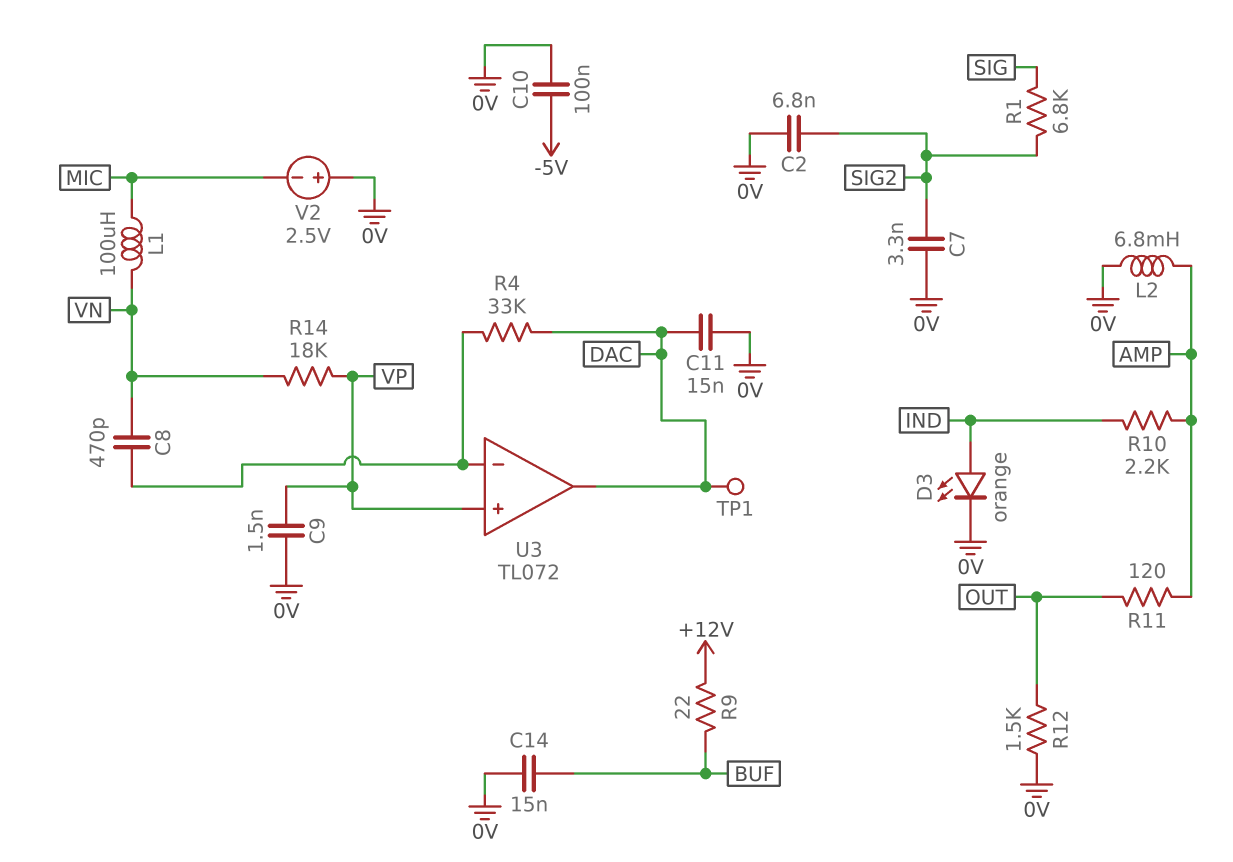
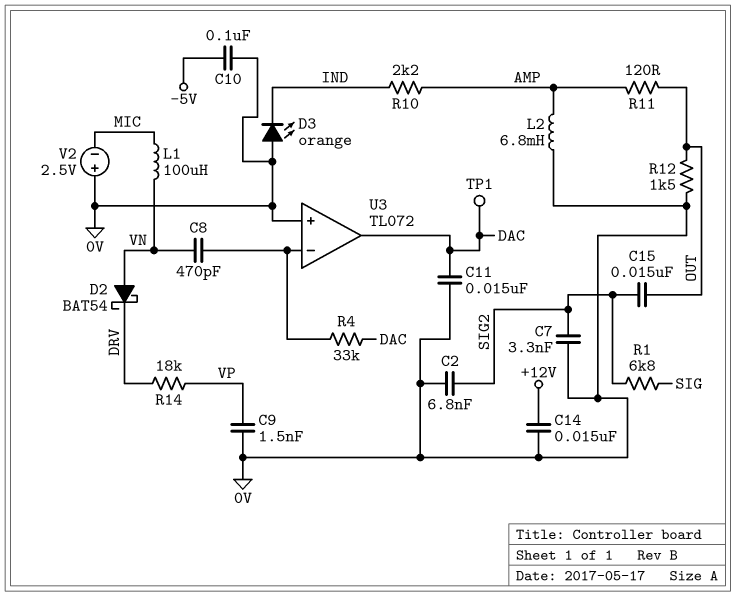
C14: 15nF (0V, BUF) -> 15nF (+12V, 0V)
C15: none -> 15nF (OUT, SIG2)
D2: none -> schottky BAT54 (A VN, K DRV)
D3: LED orange (A IND, K 0V) -> LED orange (A 0V, K IND)
R9: 22 (+12V, BUF) -> none
R14: 18k (VN, VP) -> 18k (DRV, VP)
U3 pin in+: VP -> 0V

